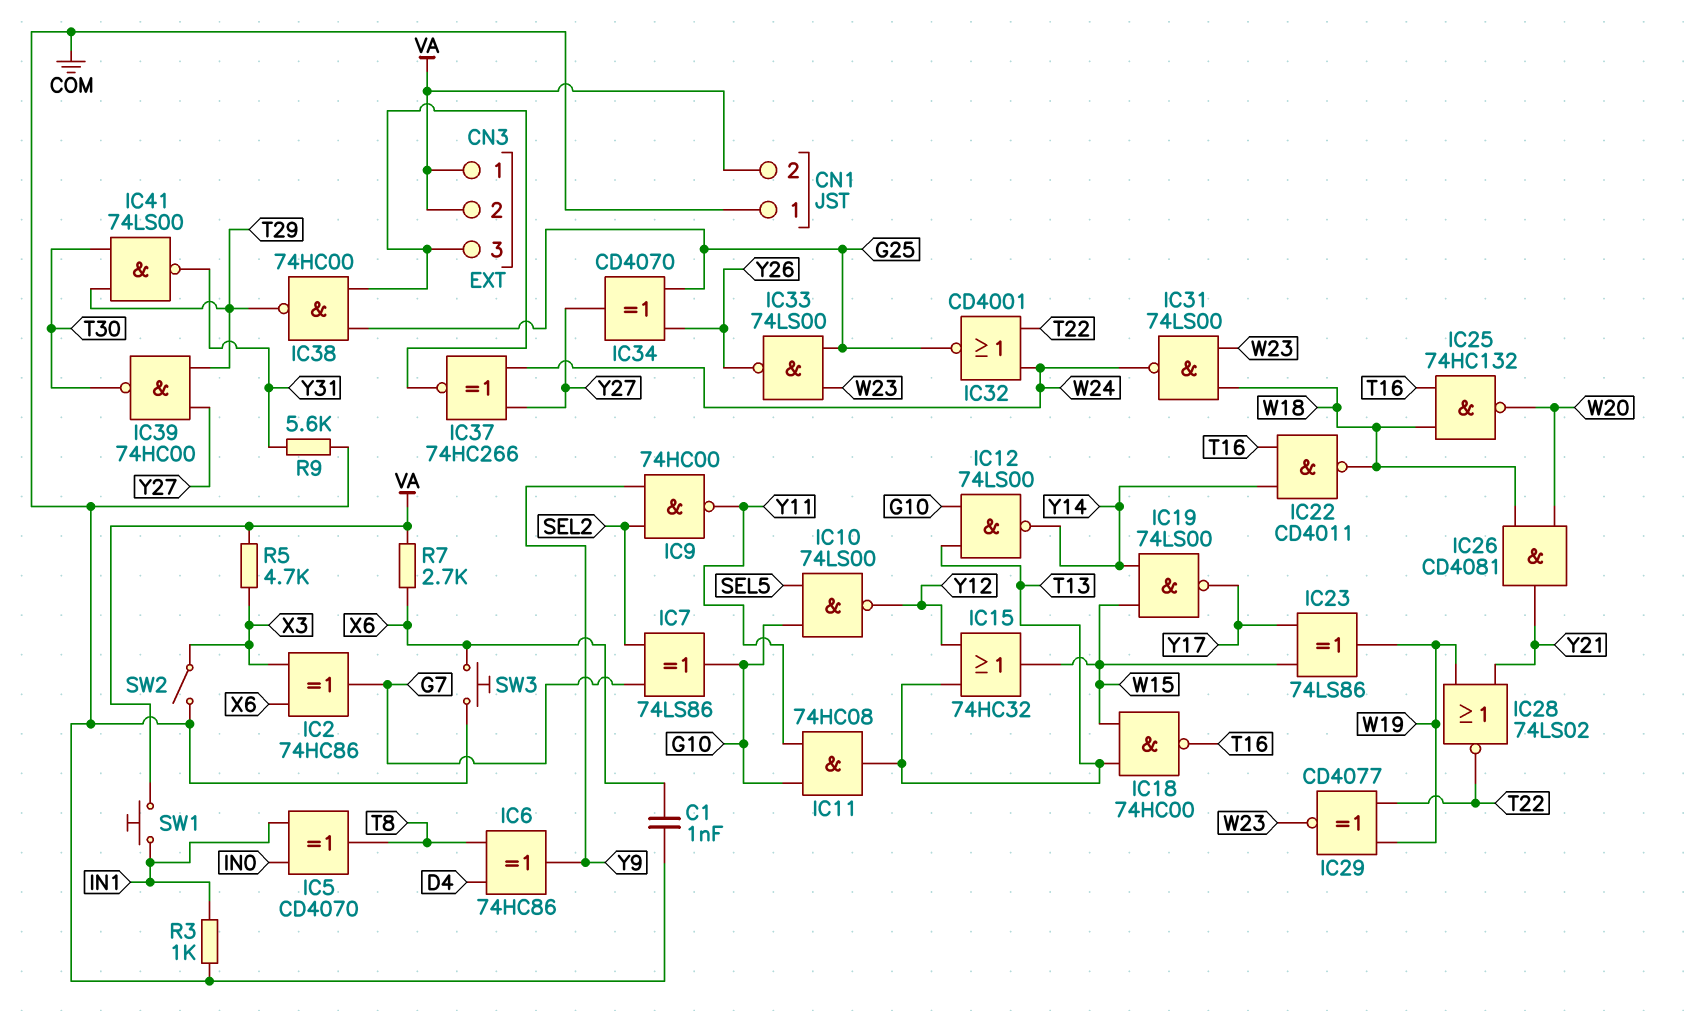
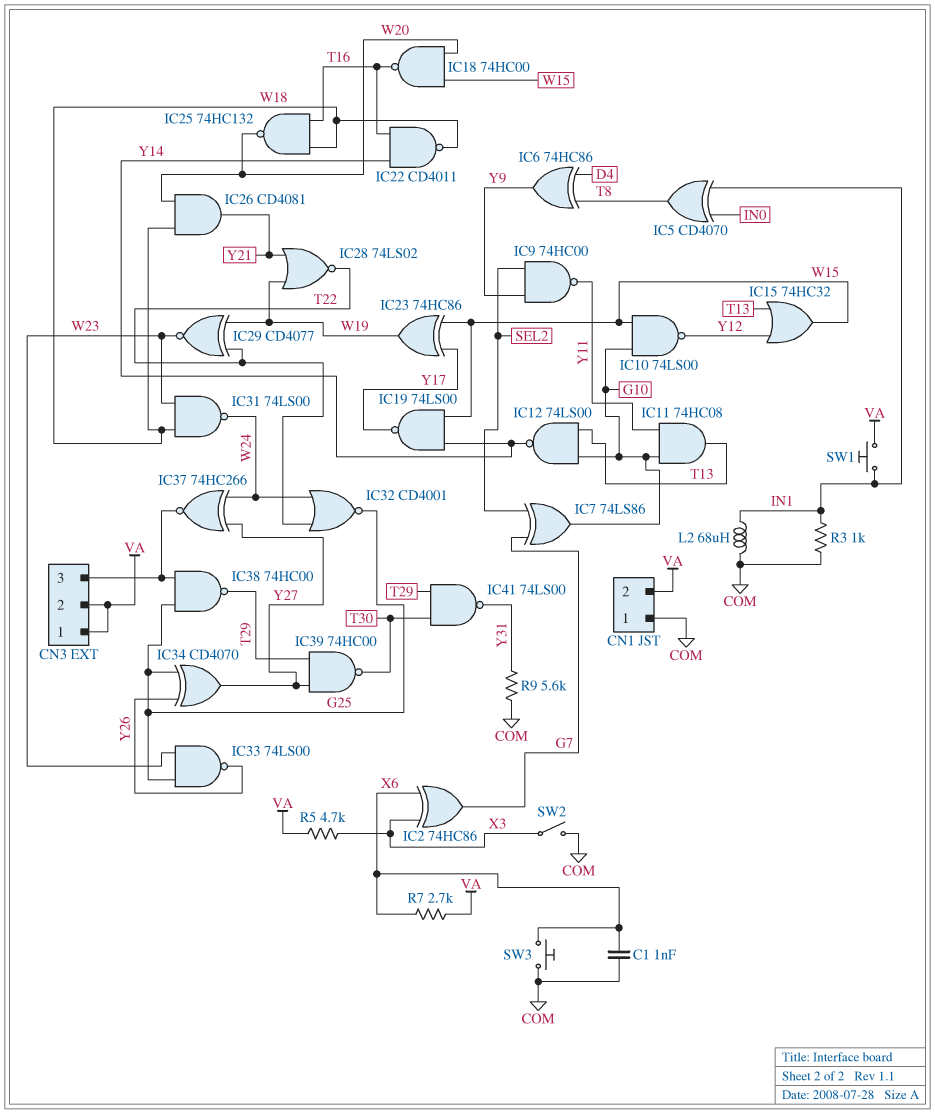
IC10: NAND 74LS00 (in G10, in SEL5, out Y12) -> NAND 74LS00 (in G10, in W15, out Y12)
IC18: NAND 74HC00 (in T13, in W15, out T16) -> NAND 74HC00 (in W15, in W20, out T16)
IC23: XOR 74LS86 (in W15, in Y17, out W19) -> XOR 74HC86 (in W15, in Y17, out W19)
L2: none -> 68uH (COM, IN1)

